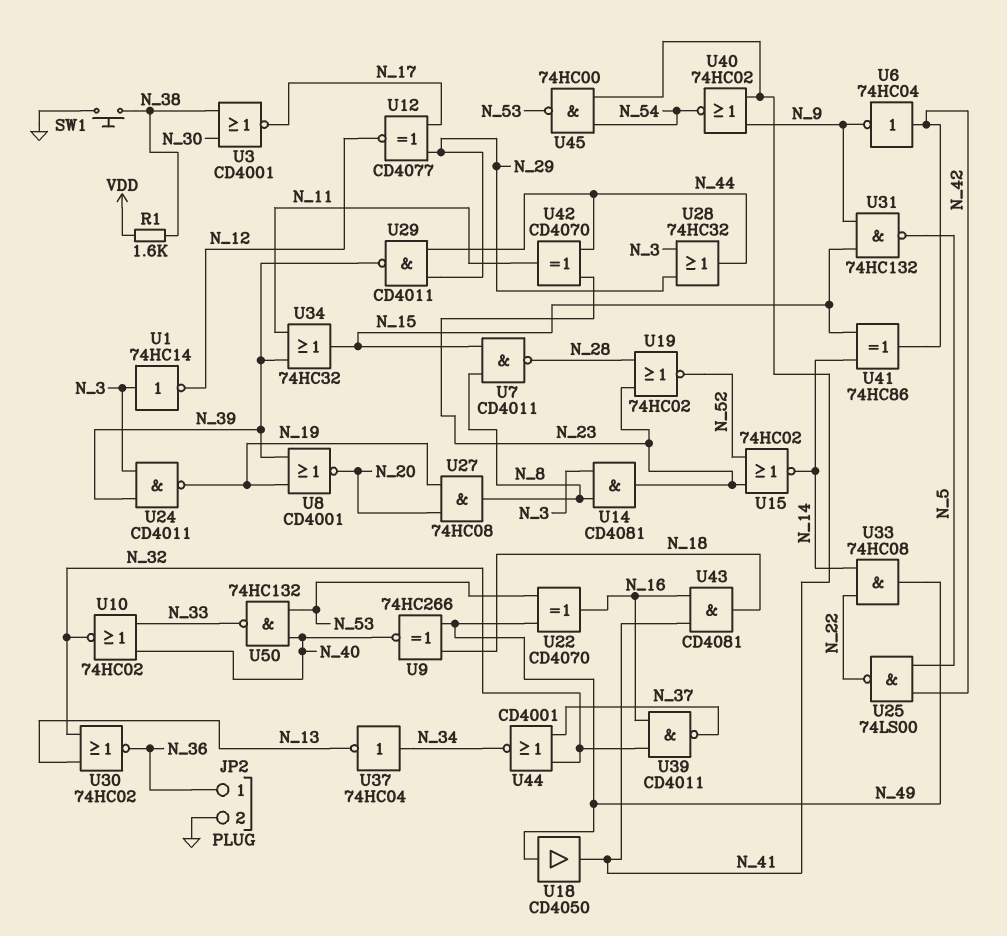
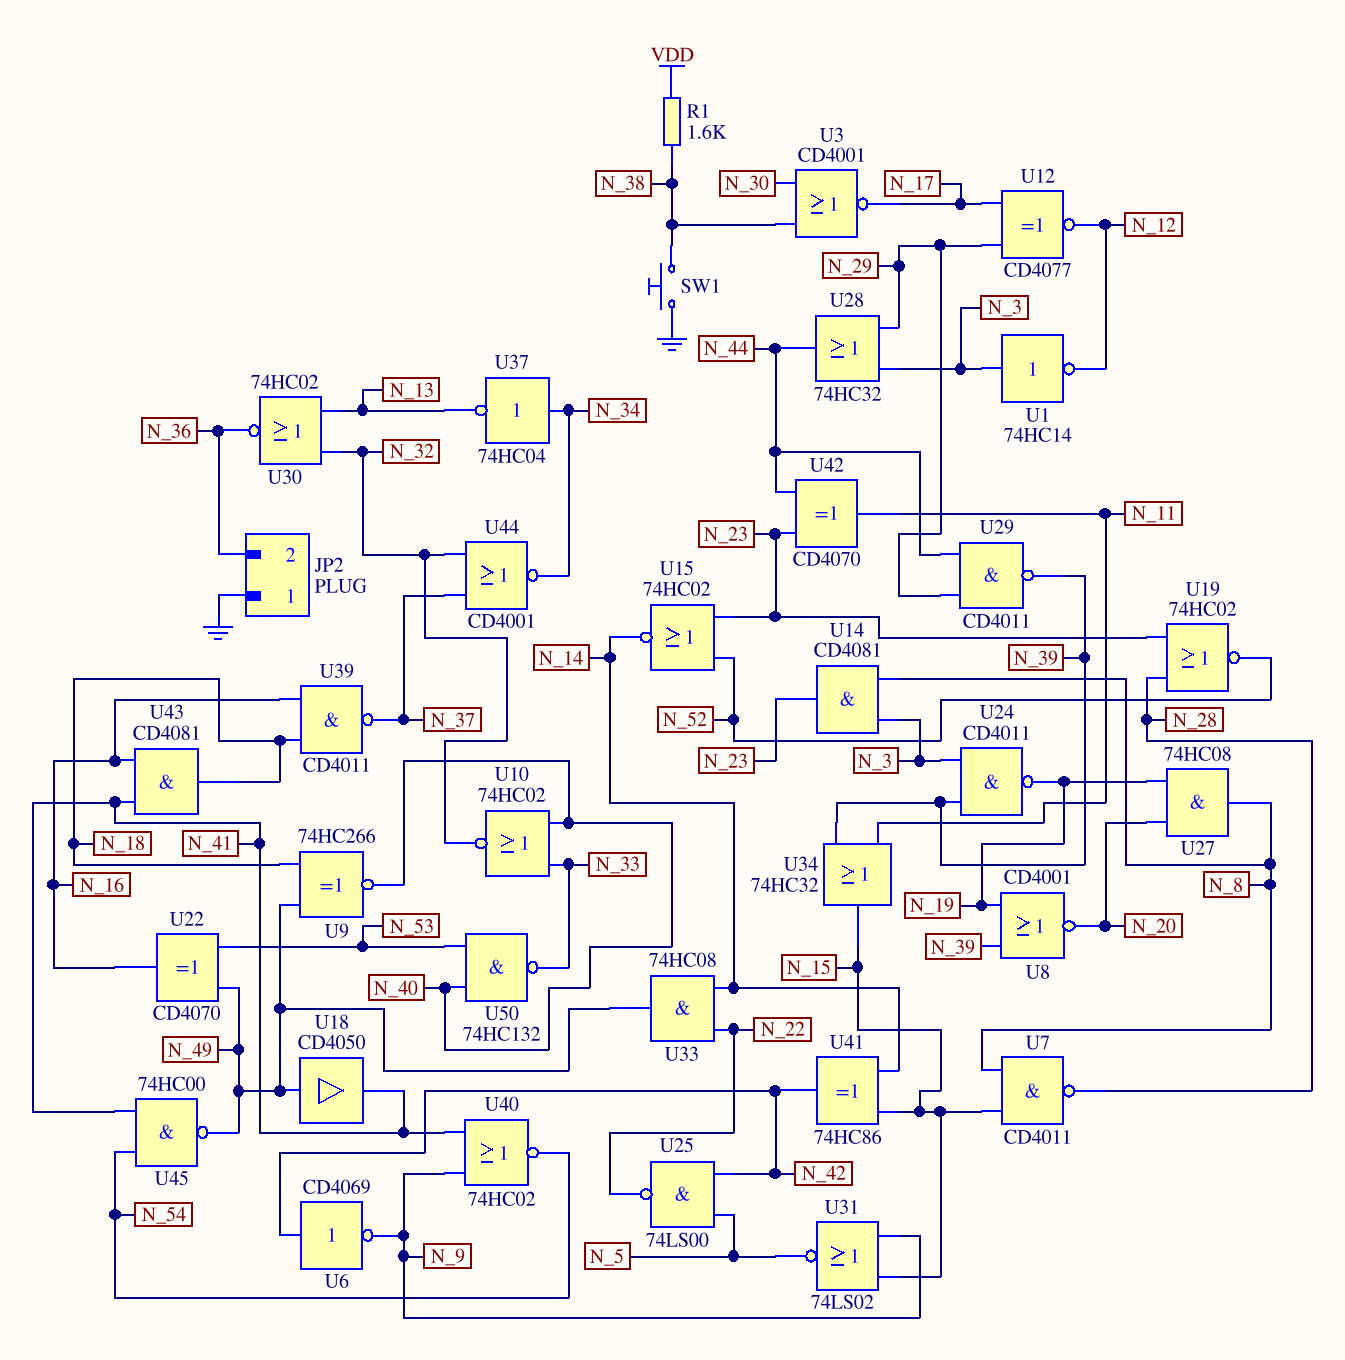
JP2 pin 1: N_36 -> GND
JP2 pin 2: GND -> N_36
U6: NOT 74HC04 (in N_42, out N_9) -> NOT CD4069 (in N_42, out N_9)
U31: NAND 74HC132 (in N_9, in N_15, out N_5) -> NOR 74LS02 (in N_9, in N_15, out N_5)
U39: NAND CD4011 (in N_16, in N_32, out N_37) -> NAND CD4011 (in N_16, in N_18, out N_37)
U45: NAND 74HC00 (in N_41, in N_54, out N_53) -> NAND 74HC00 (in N_41, in N_54, out N_49)

